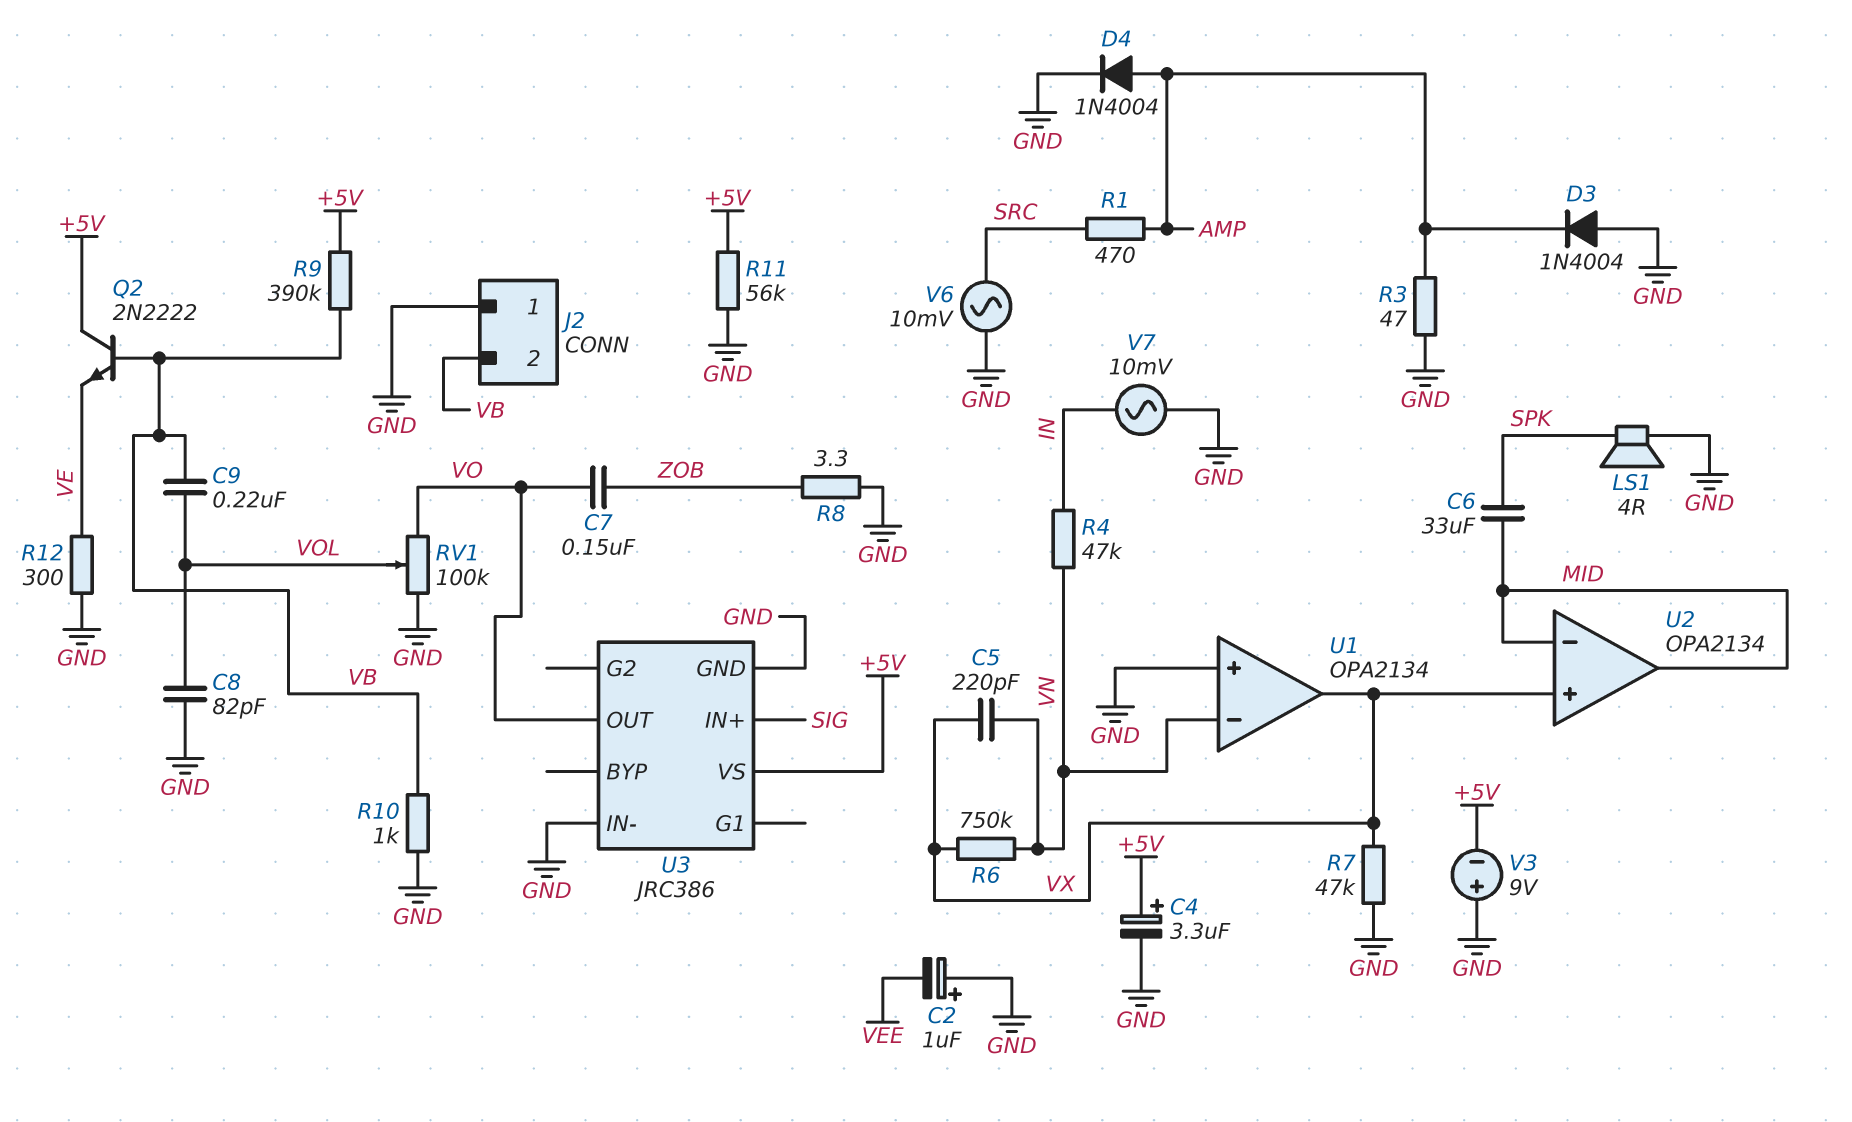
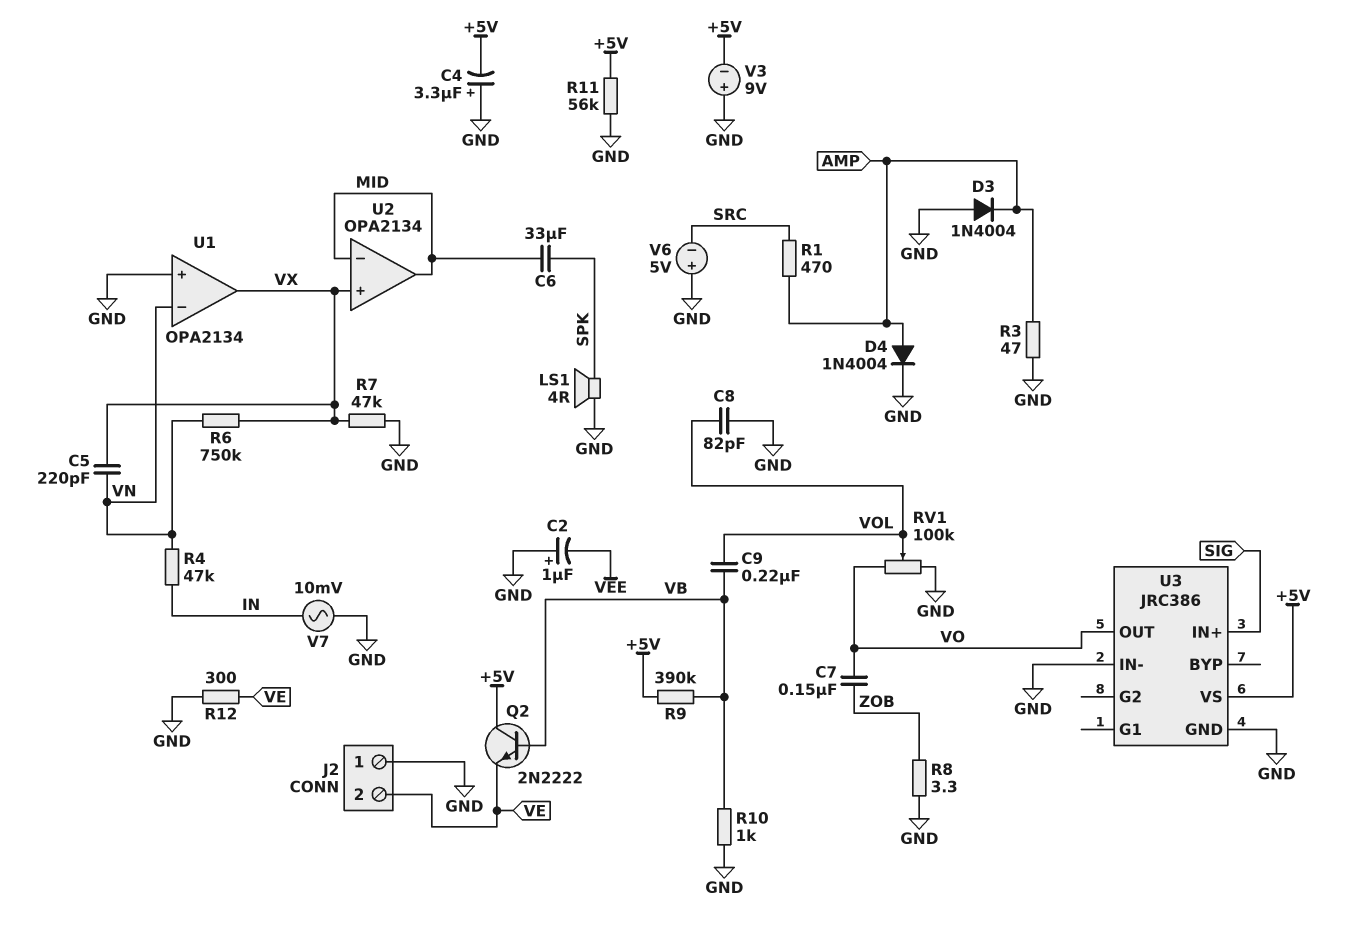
C4: 3.3uF (plus +5V, minus GND) -> 3.3uF (plus GND, minus +5V)
J2 pin 2: VB -> VE
V6: AC 10mV (GND, SRC) -> 5V (plus GND, minus SRC)

